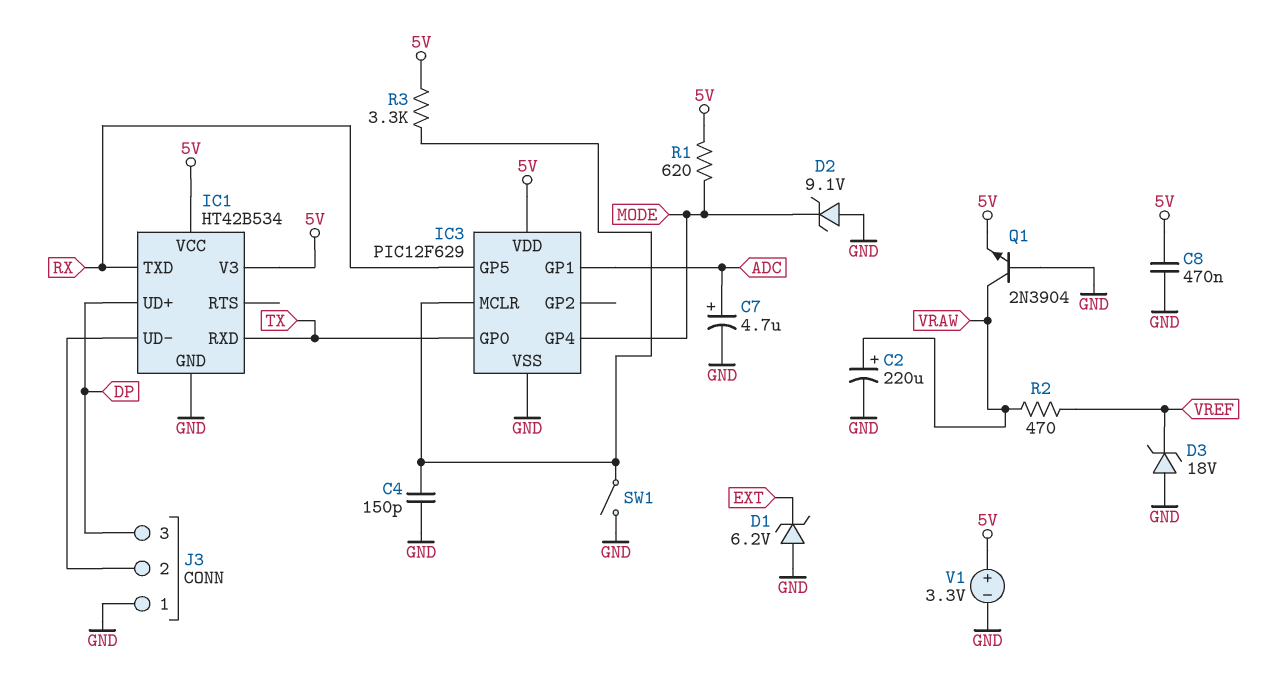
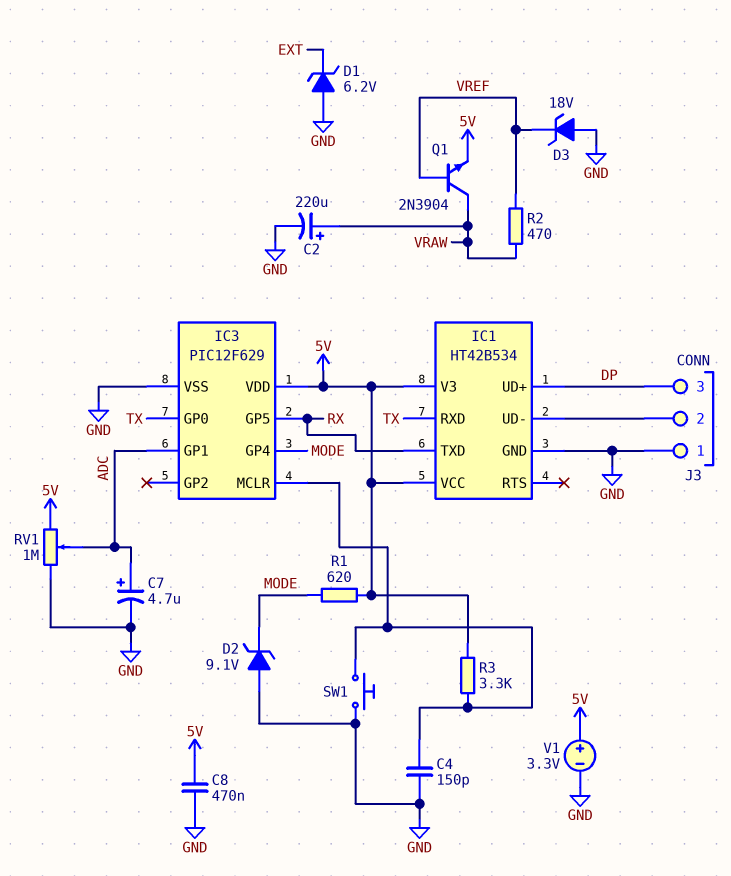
Q1: NPN 2N3904 (B GND, C VRAW, E 5V) -> NPN 2N3904 (B VREF, C VRAW, E 5V)
RV1: none -> 1M (5V, GND, wiper ADC)
SW1: switch (GND, IC3/MCLR) -> button (GND, IC3/MCLR)

